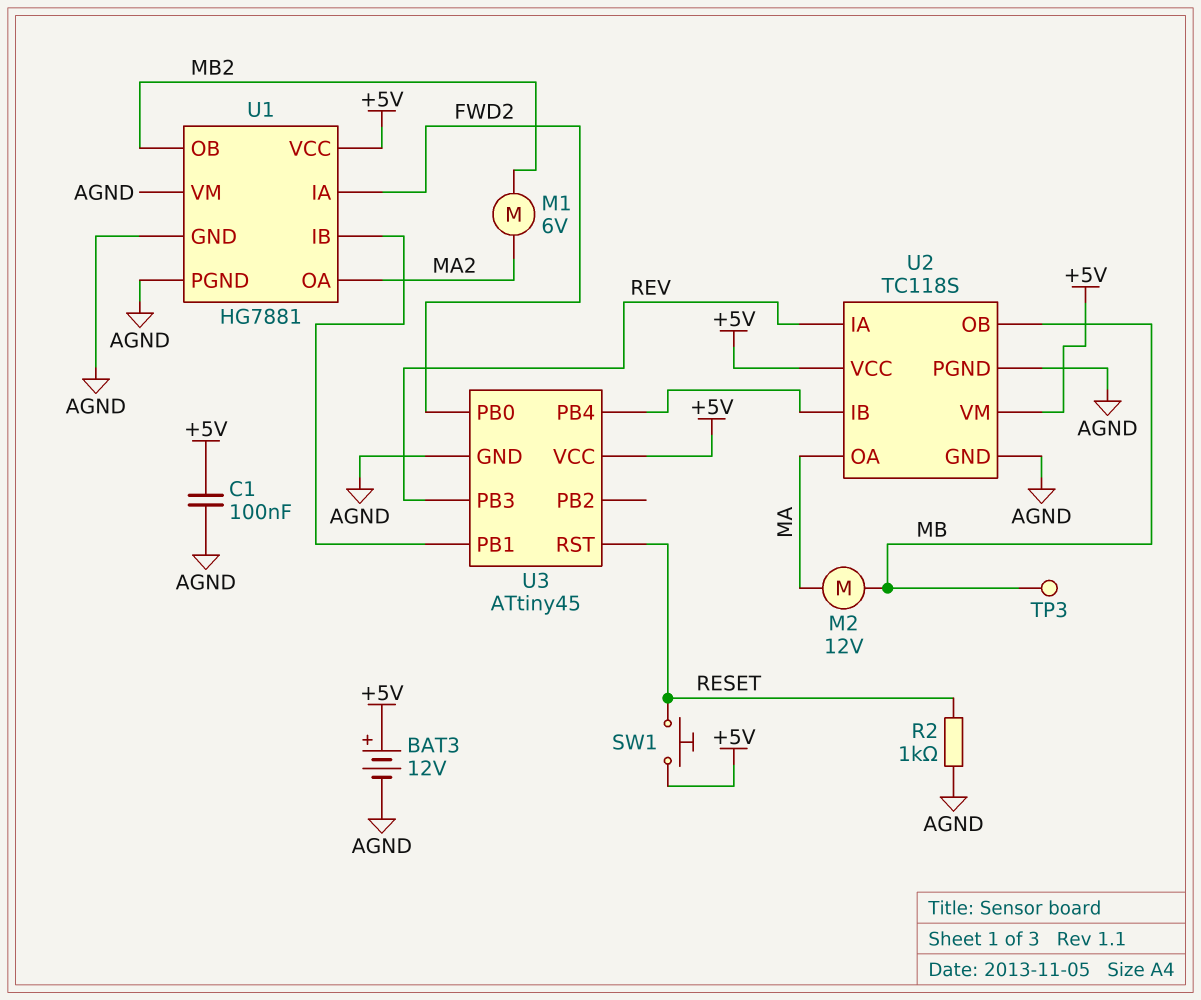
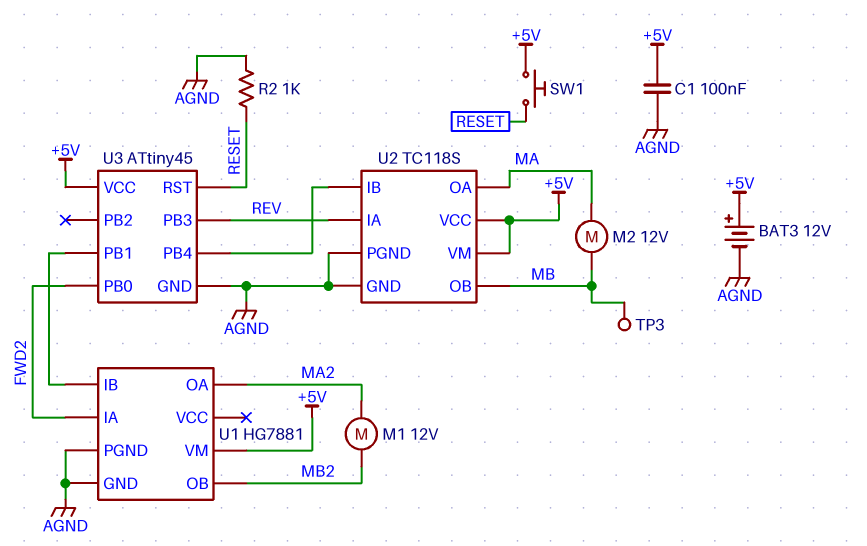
M1: motor 6V (MA2, MB2) -> motor 12V (MA2, MB2)
U1 pin VCC: +5V -> none
U1 pin VM: AGND -> +5V

